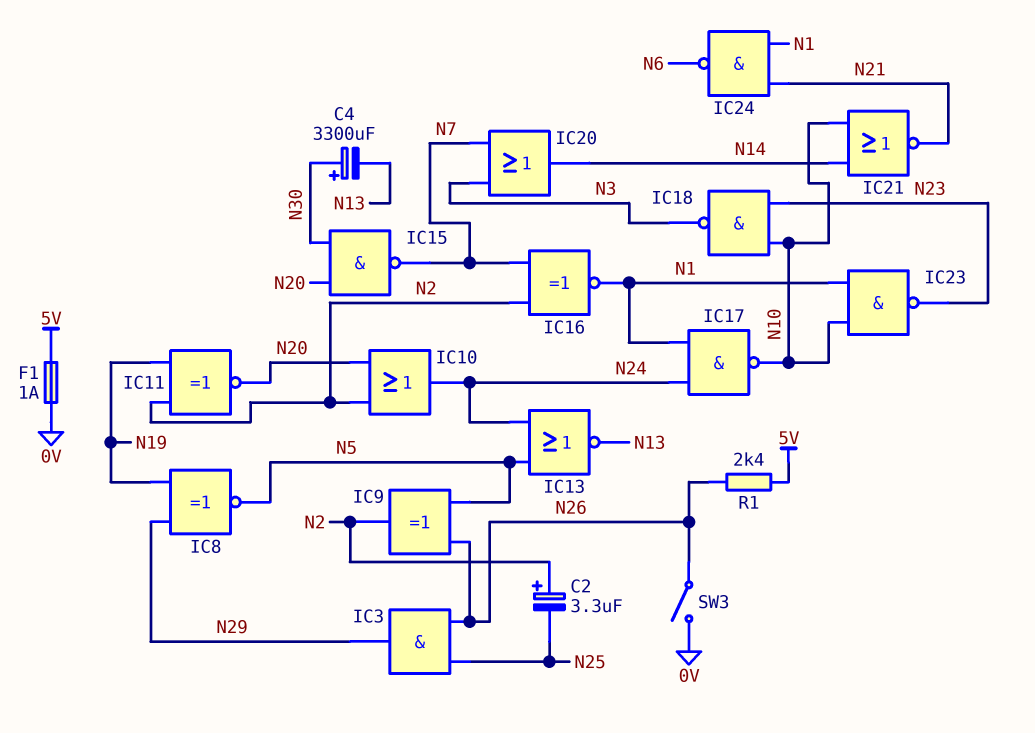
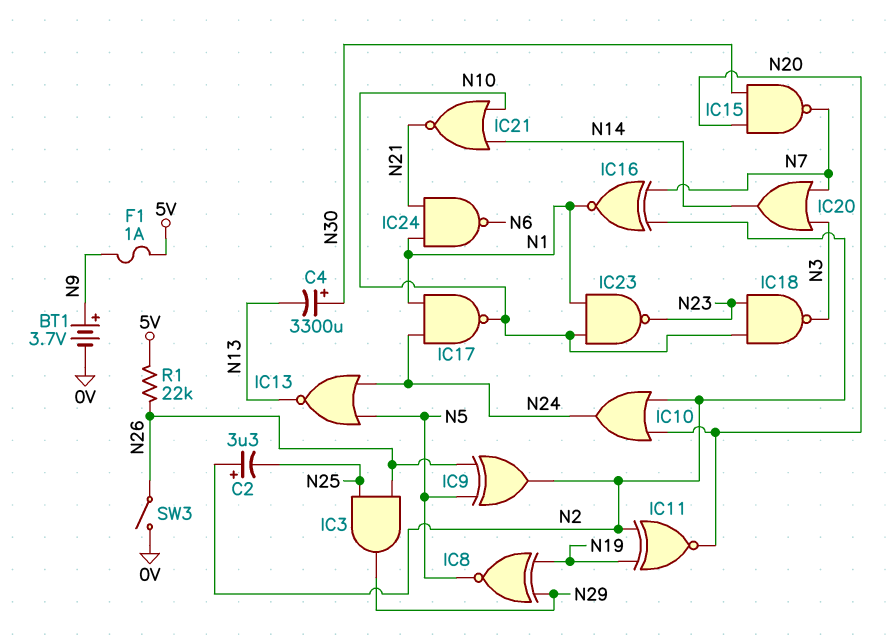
BT1: none -> 3.7V (plus N9, minus 0V)
F1: 1A (0V, 5V) -> 1A (5V, N9)
R1: 2.4k (5V, N26) -> 22k (5V, N26)

